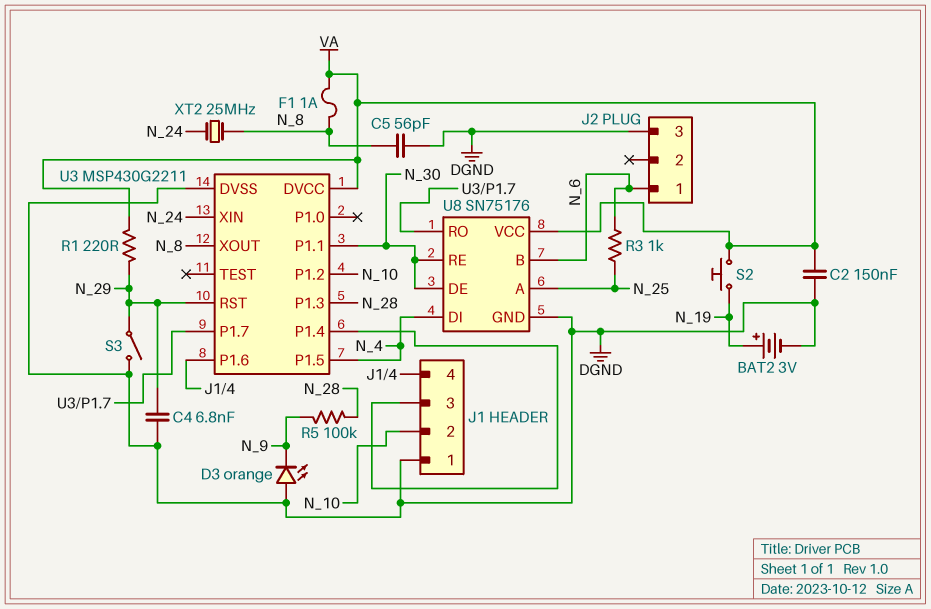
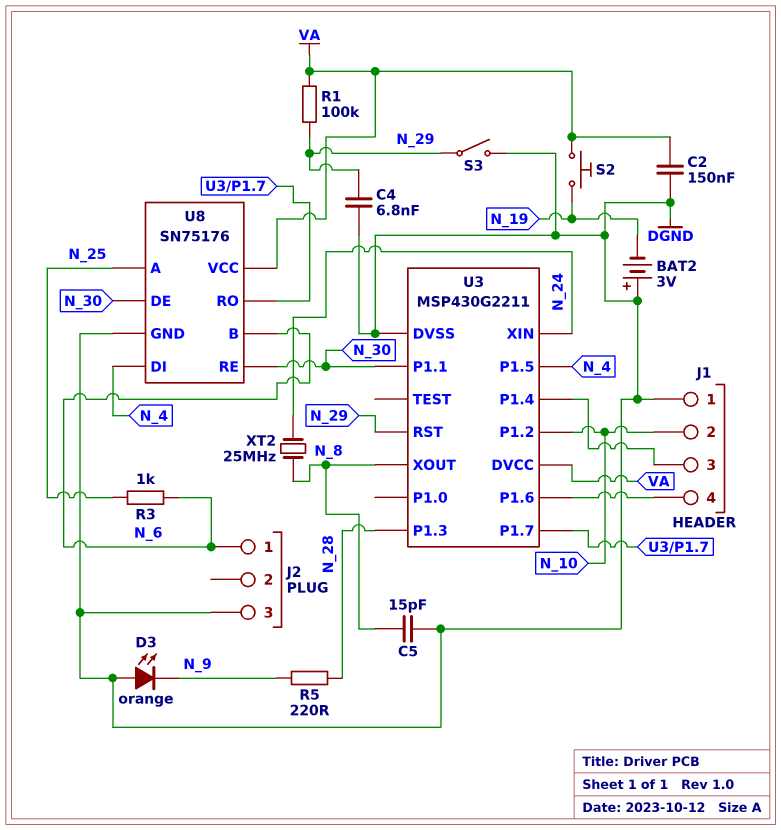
BAT2: 3V (plus N_19, minus DGND) -> 3V (plus DGND, minus N_19)
C5: 56pF (DGND, N_8) -> 15pF (DGND, N_8)
F1: 1A (N_8, VA) -> none
R1: 220 (N_29, VA) -> 100k (N_29, VA)
R5: 100k (N_9, N_28) -> 220 (N_9, N_28)

